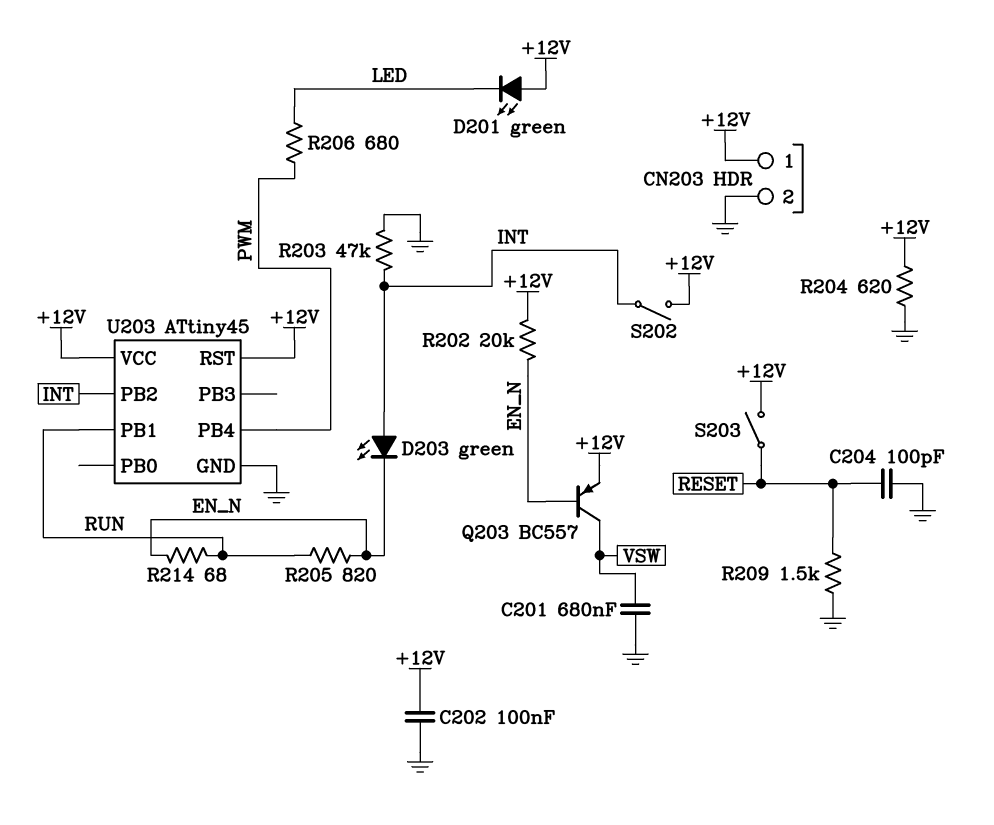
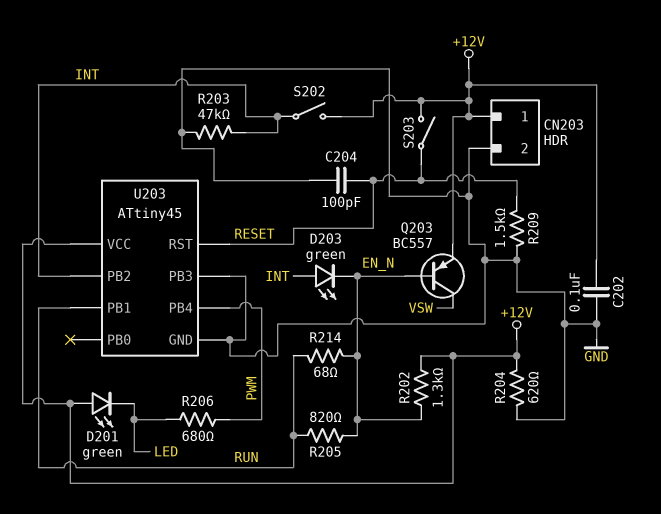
C201: 680nF (GND, VSW) -> none
R202: 20k (+12V, EN_N) -> 1.3k (+12V, EN_N)
U203 pin PB3: none -> GND
U203 pin RST: +12V -> RESET

